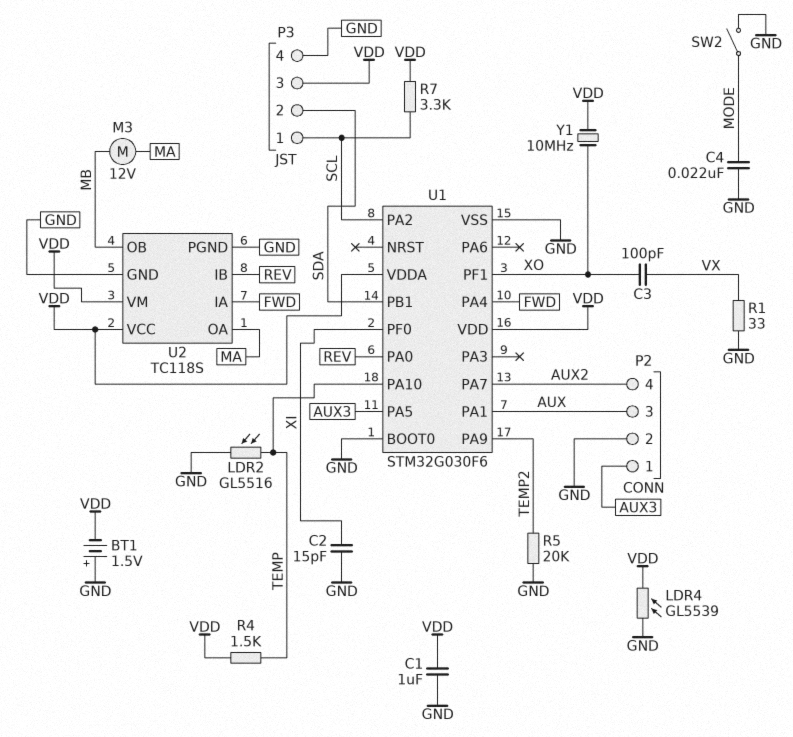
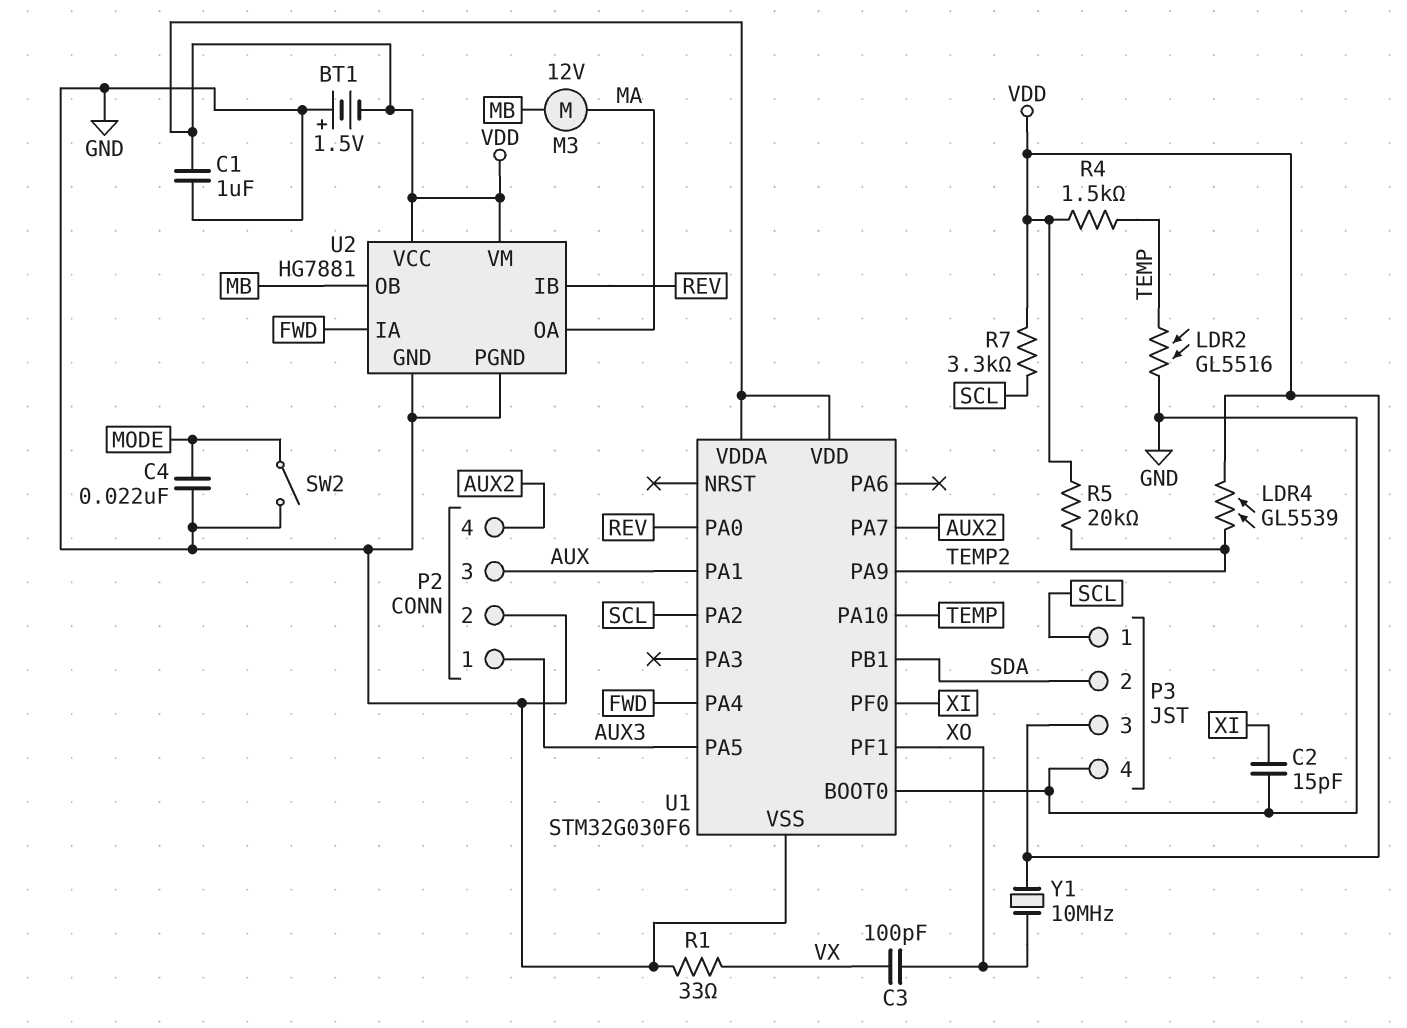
LDR4: GL5539 (GND, VDD) -> GL5539 (TEMP2, VDD)
R5: 20k (GND, TEMP2) -> 20k (TEMP2, VDD)
U2: TC118S -> HG7881

